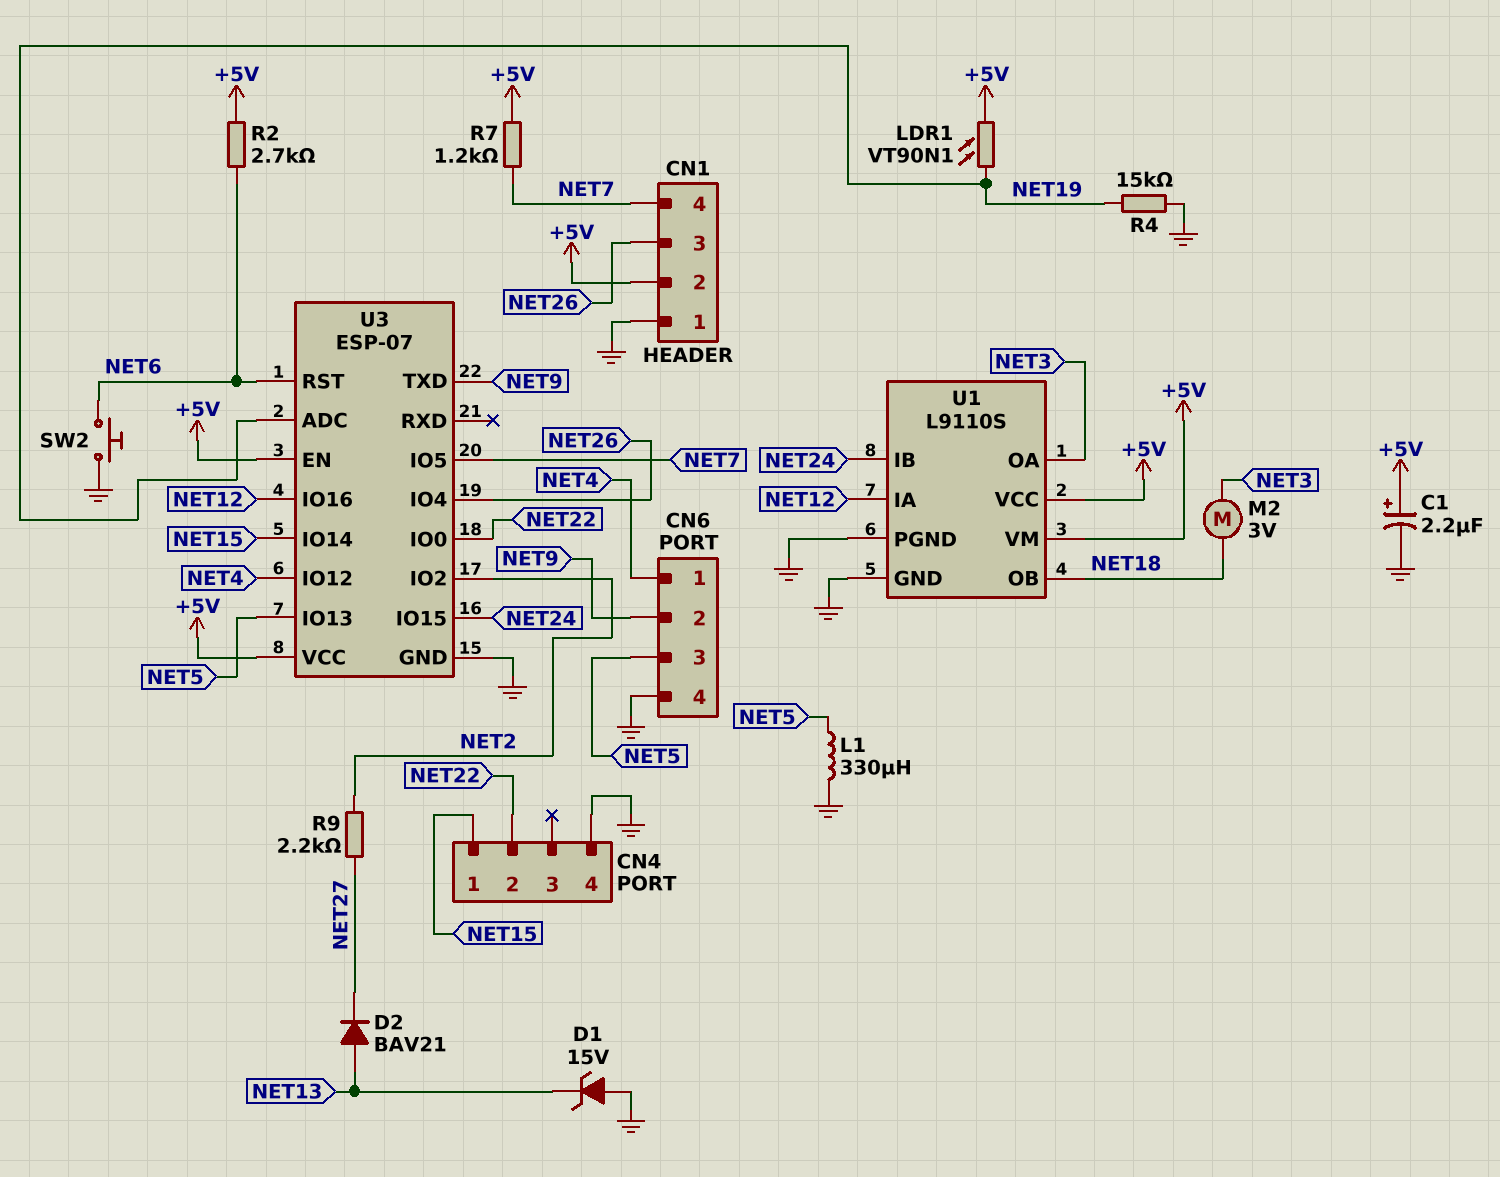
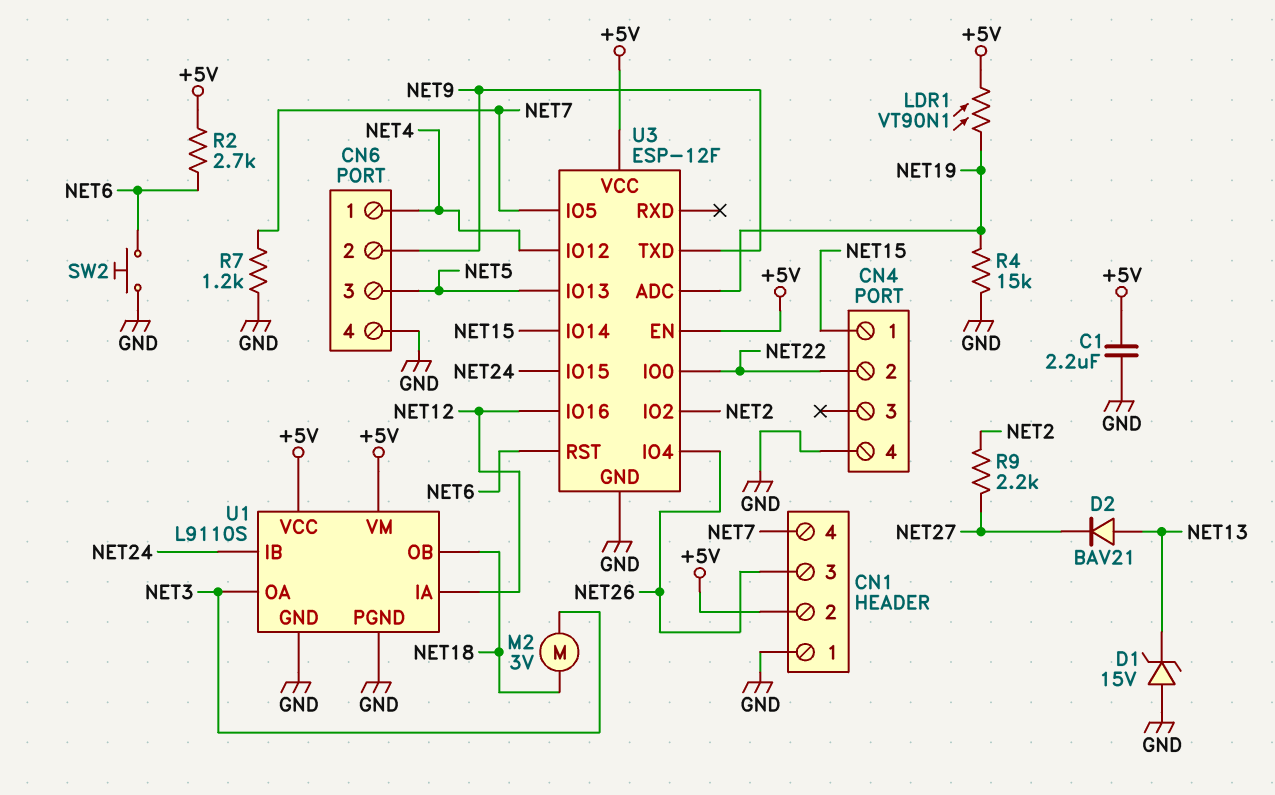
C1: 2.2uF (plus +5V, minus GND) -> 2.2uF (+5V, GND)
L1: 330uH (GND, NET5) -> none
R7: 1.2k (+5V, NET7) -> 1.2k (GND, NET7)
U3: ESP-07 -> ESP-12F

